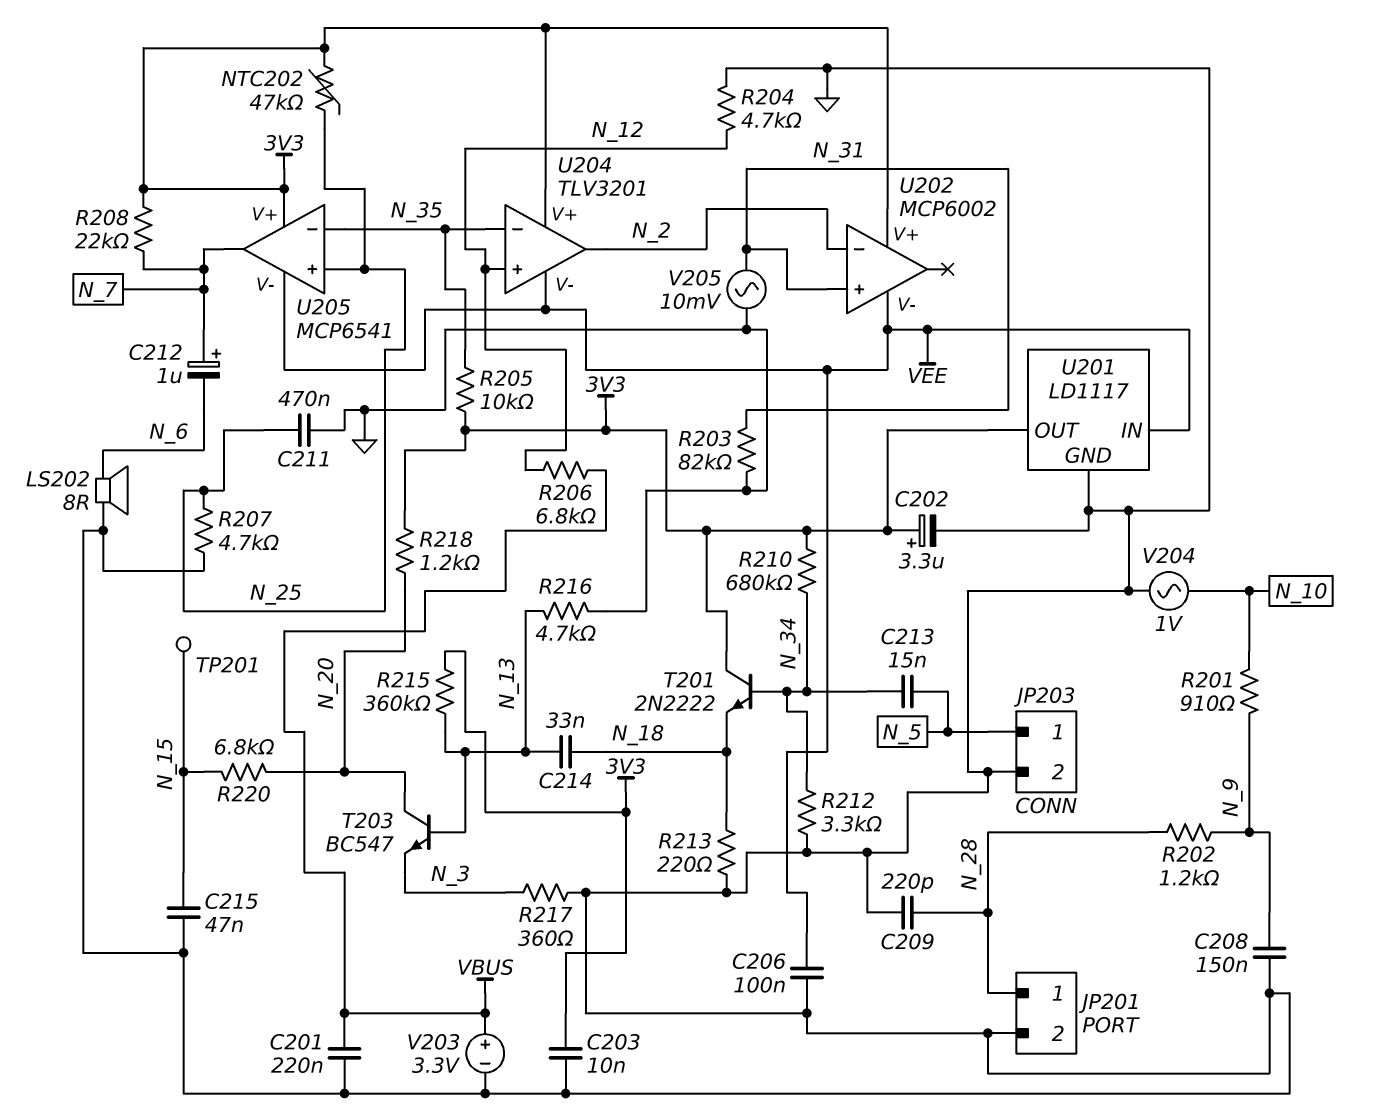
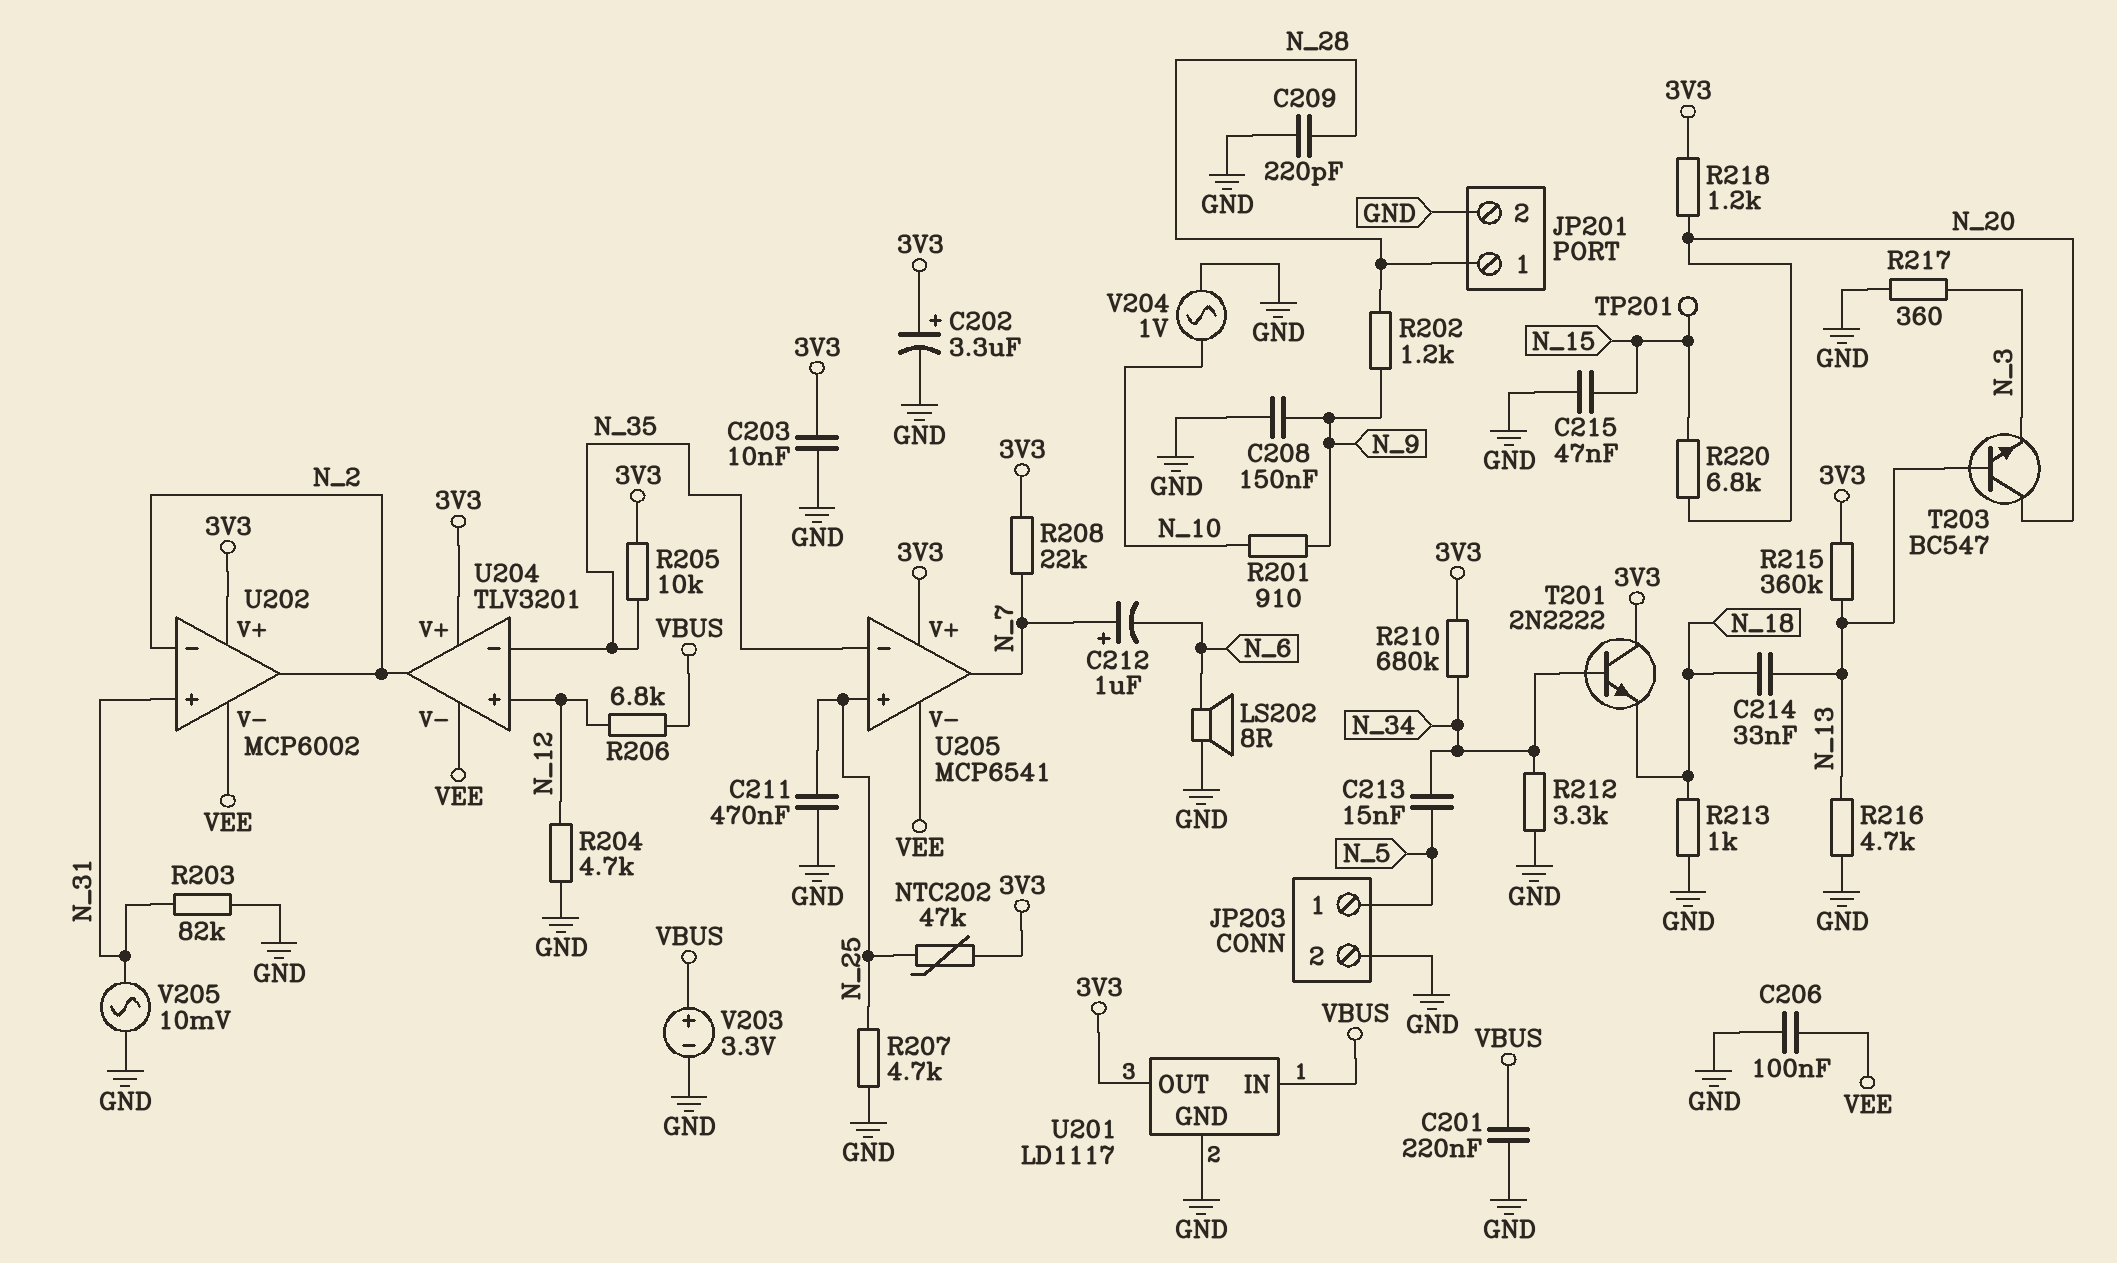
R213: 220 (GND, N_18) -> 1k (GND, N_18)
U201 pin IN: VEE -> VBUS
U202 pin out: none -> N_2

